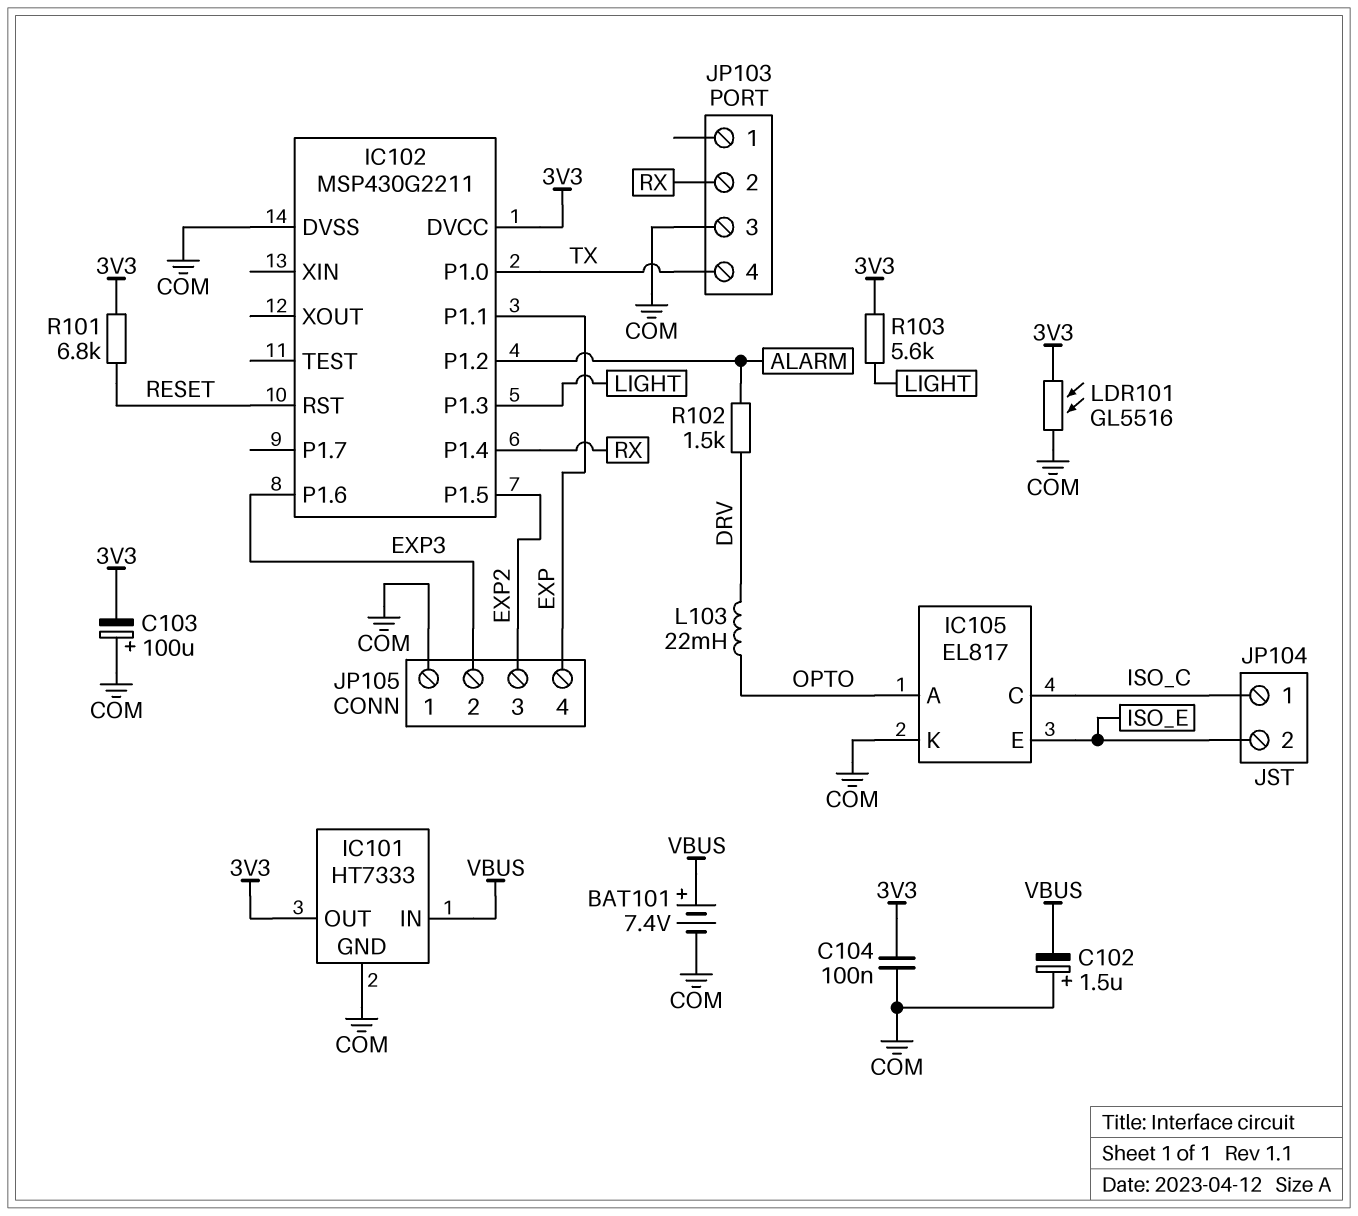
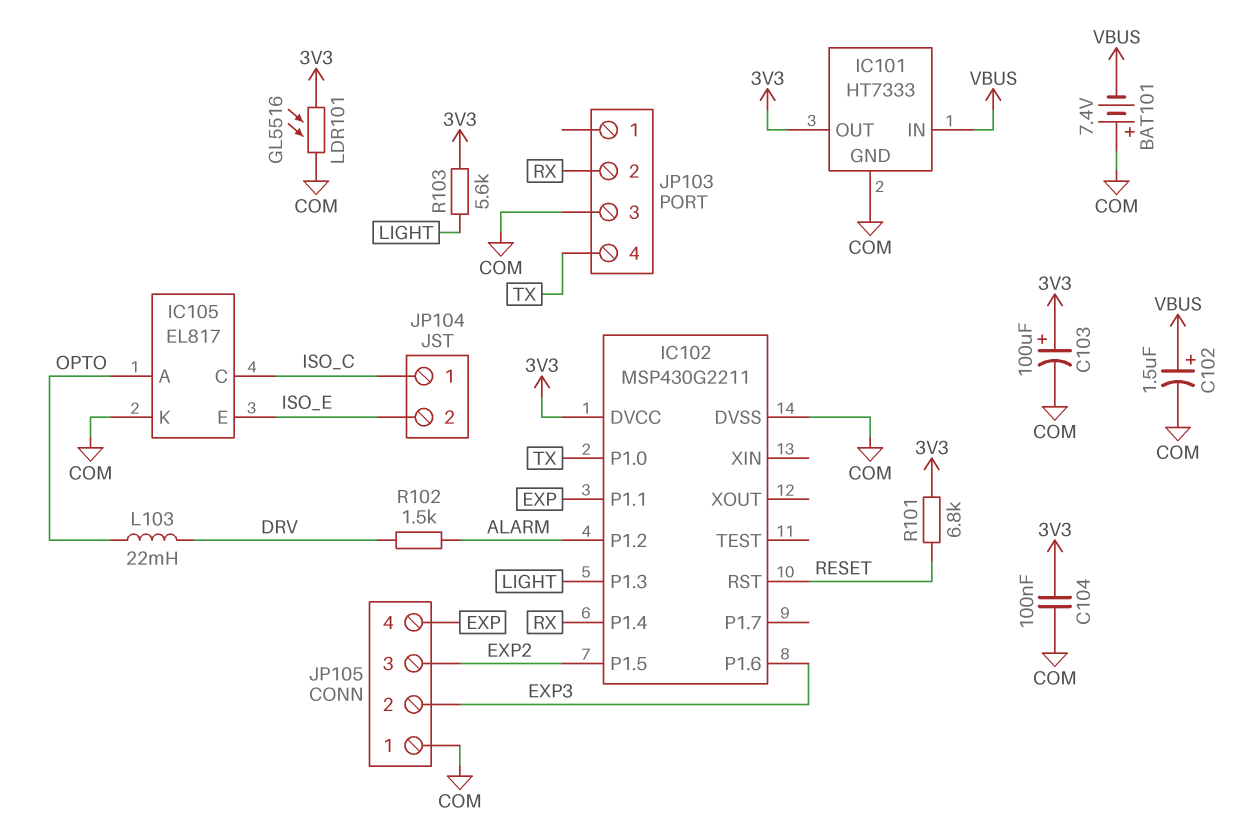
BAT101: 7.4V (plus VBUS, minus COM) -> 7.4V (plus COM, minus VBUS)
C102: 1.5uF (plus COM, minus VBUS) -> 1.5uF (plus VBUS, minus COM)
C103: 100uF (plus COM, minus 3V3) -> 100uF (plus 3V3, minus COM)

